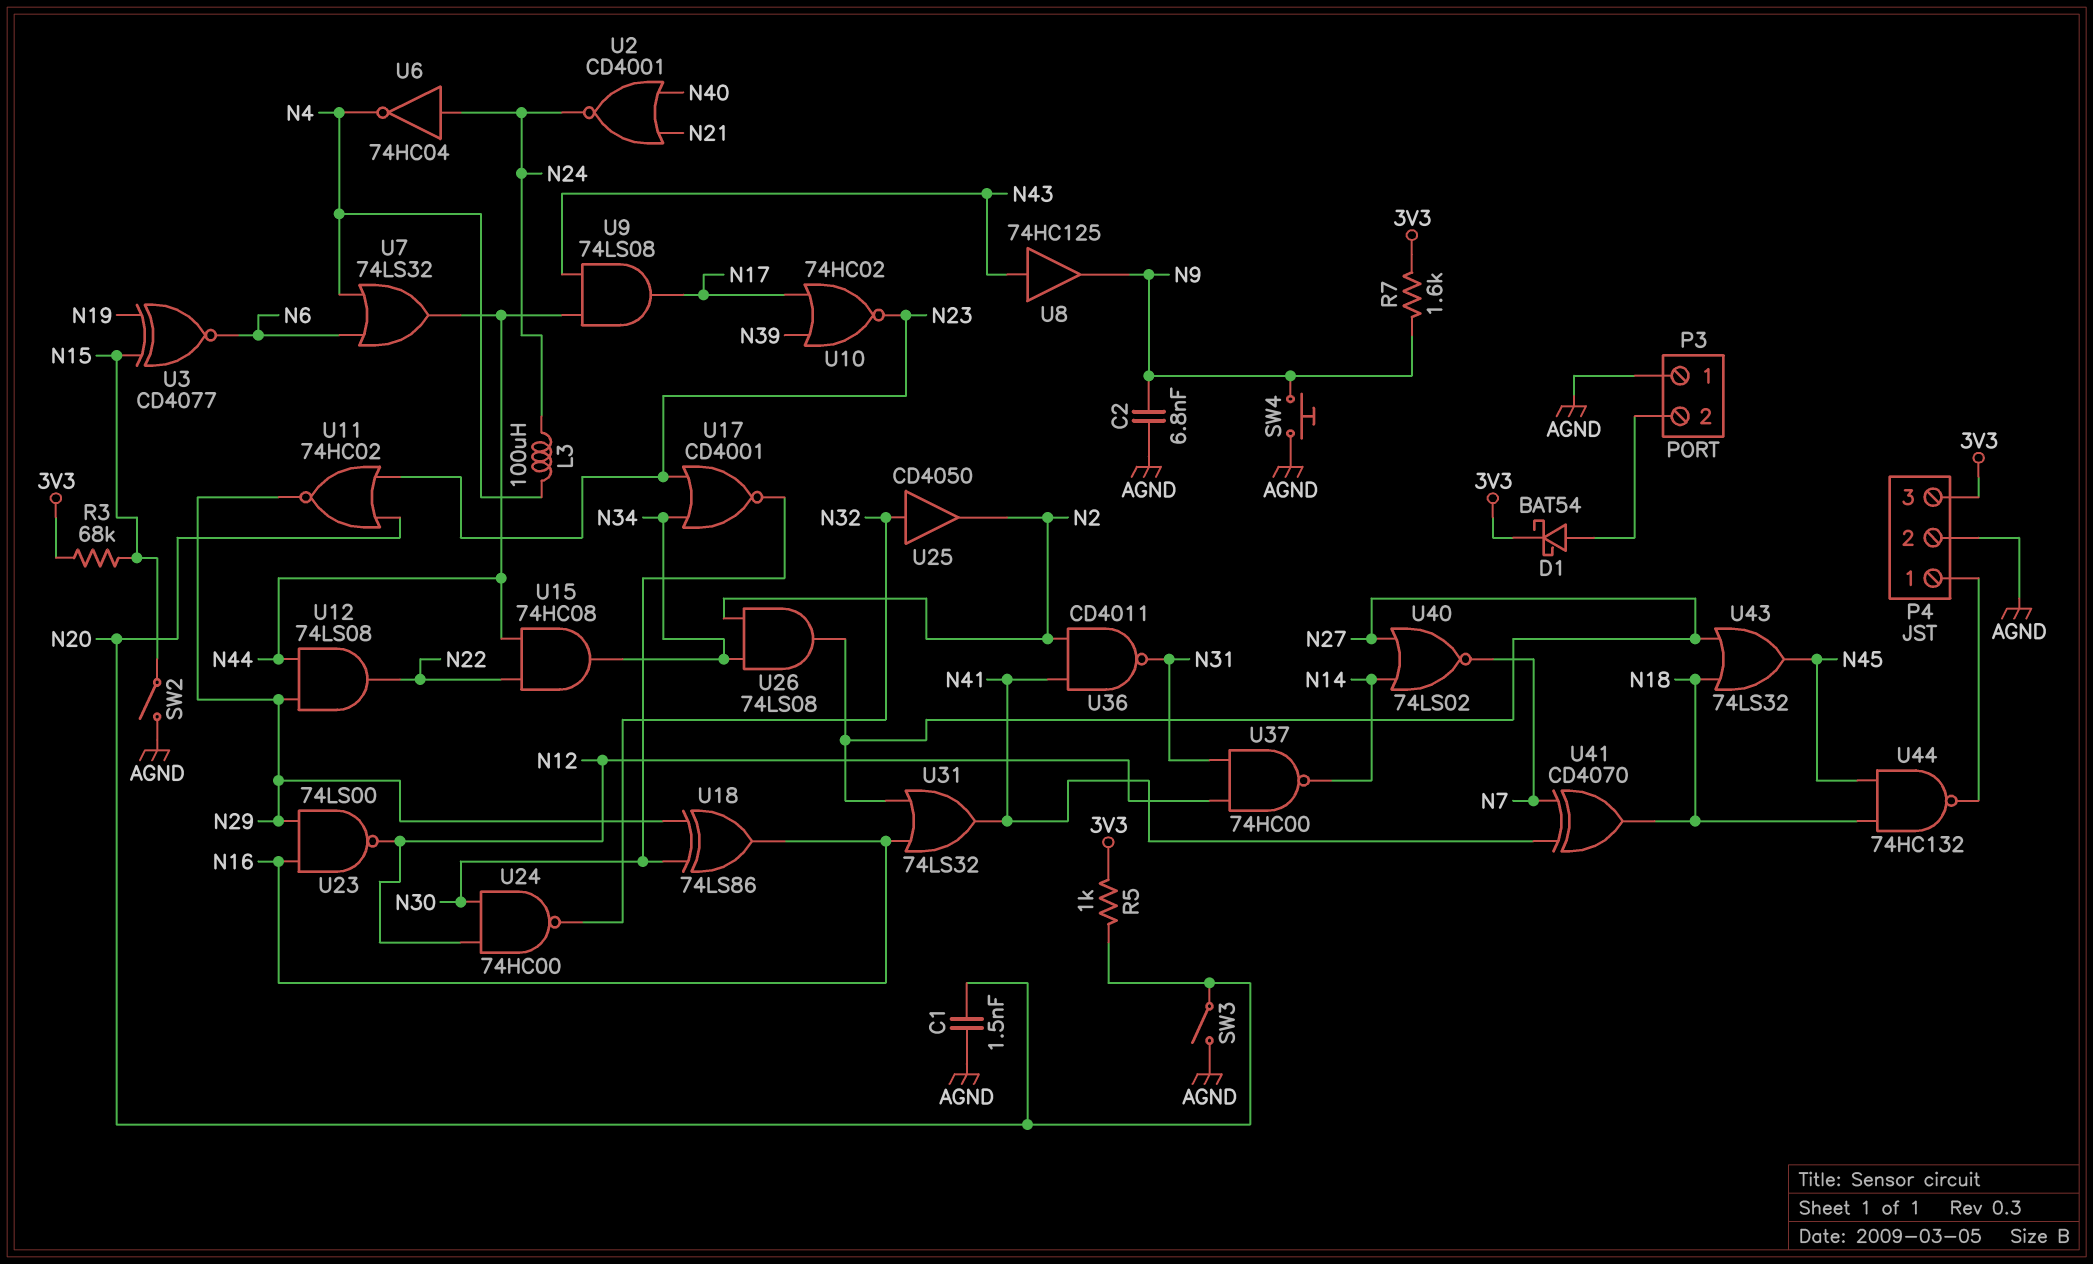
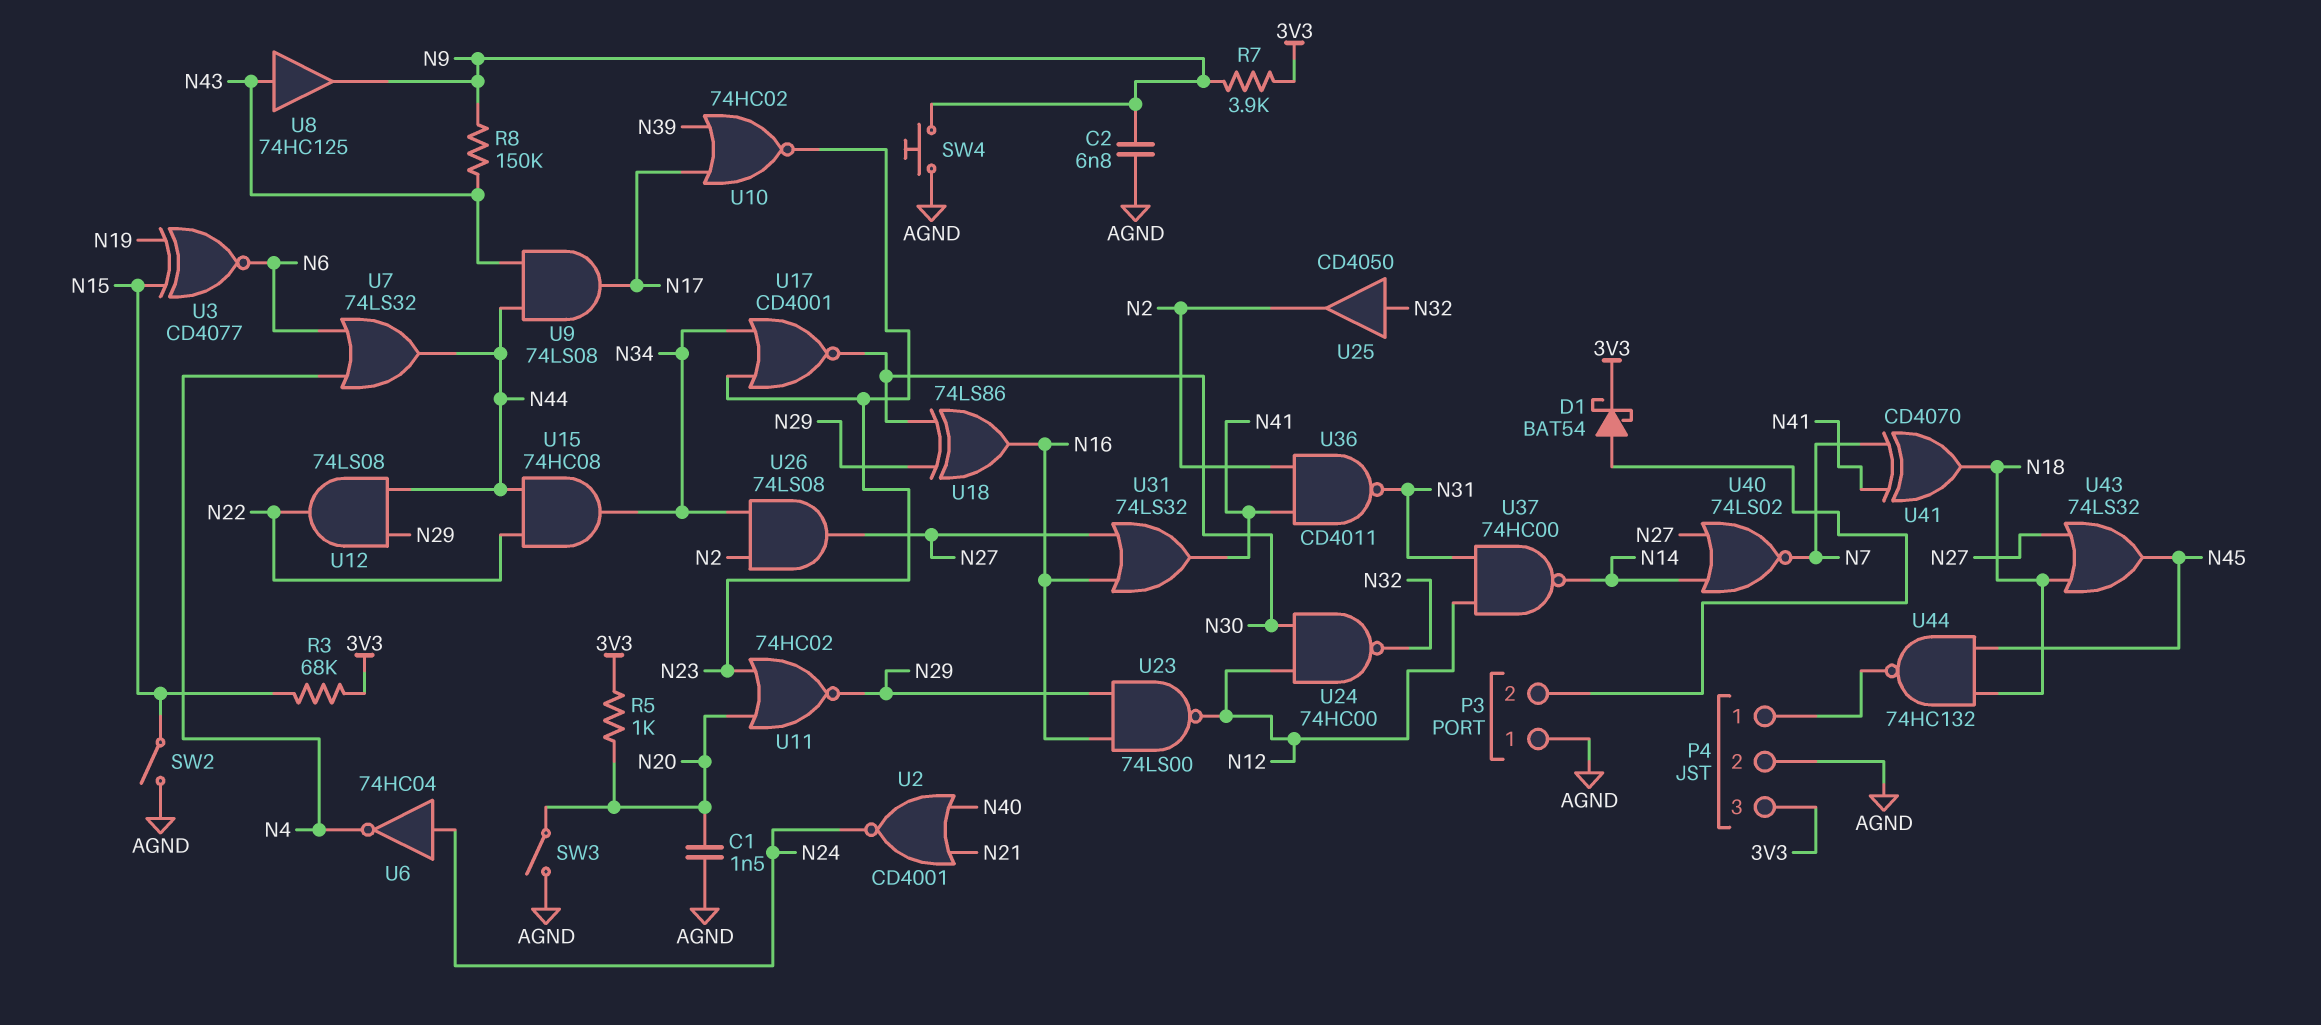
L3: 100uH (N4, N24) -> none
R7: 1.6k (3V3, N9) -> 3.9k (3V3, N9)
R8: none -> 150k (N9, N43)

